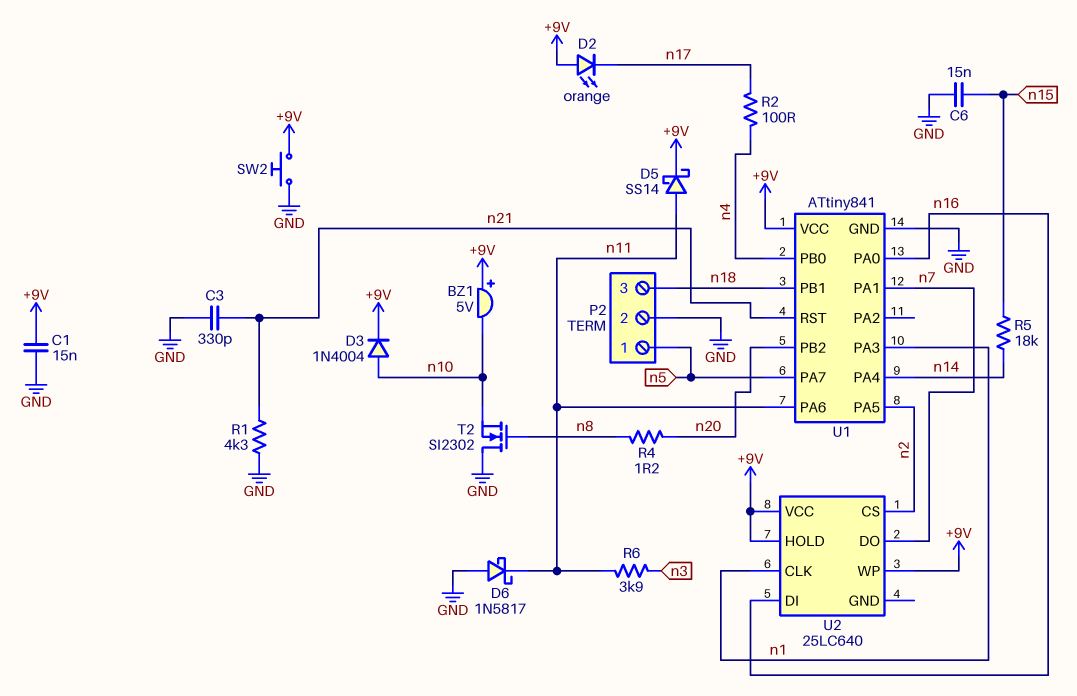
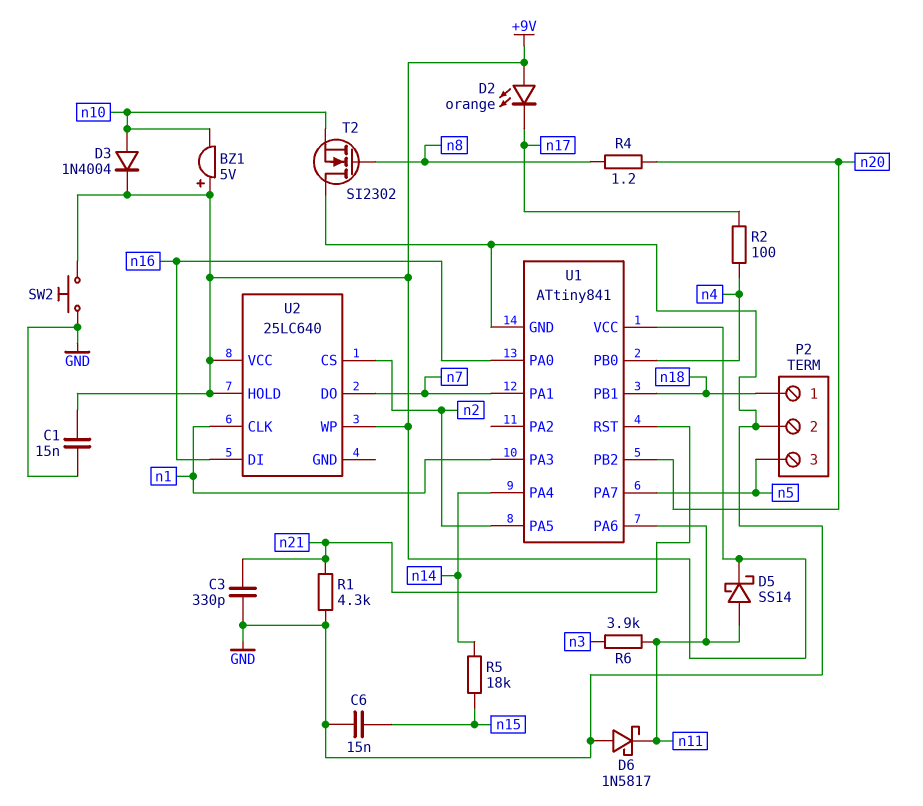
P2 pin 1: n5 -> n18
P2 pin 3: n18 -> n5

